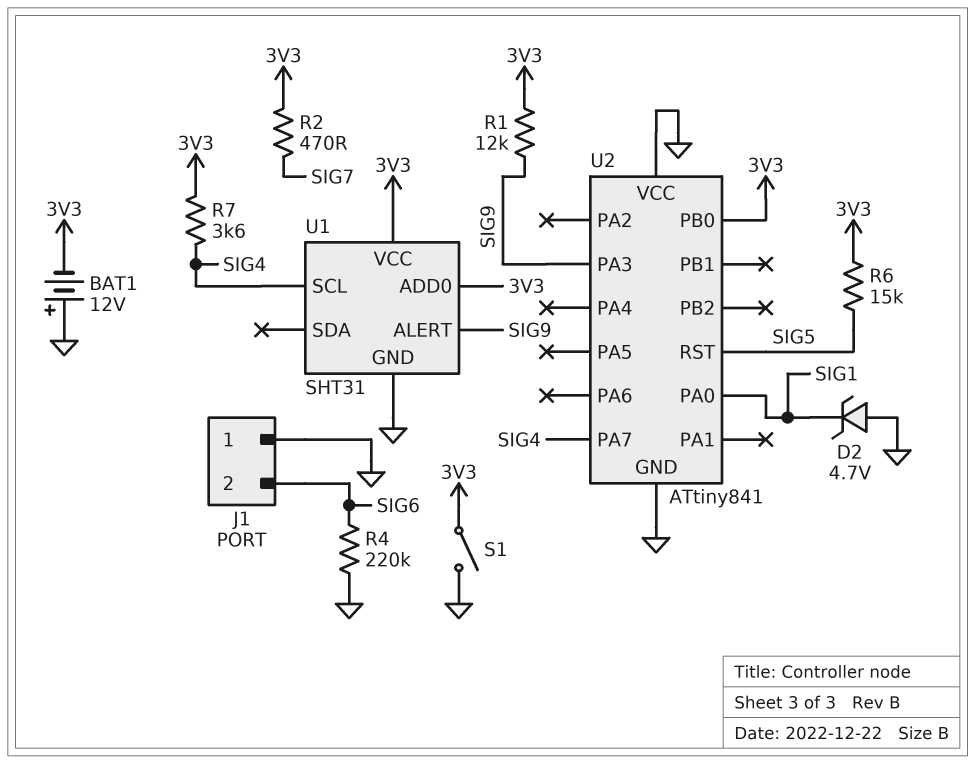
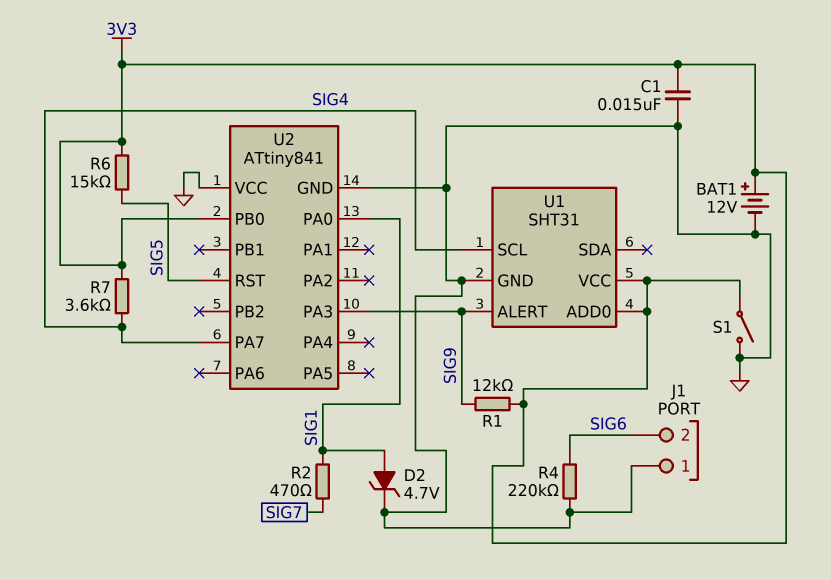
BAT1: 12V (plus GND, minus 3V3) -> 12V (plus 3V3, minus GND)
C1: none -> 15nF (3V3, GND)
D2: zener 4.7V (A GND, K SIG1) -> zener 4.7V (A SIG1, K GND)
R2: 470 (3V3, SIG7) -> 470 (SIG1, SIG7)

